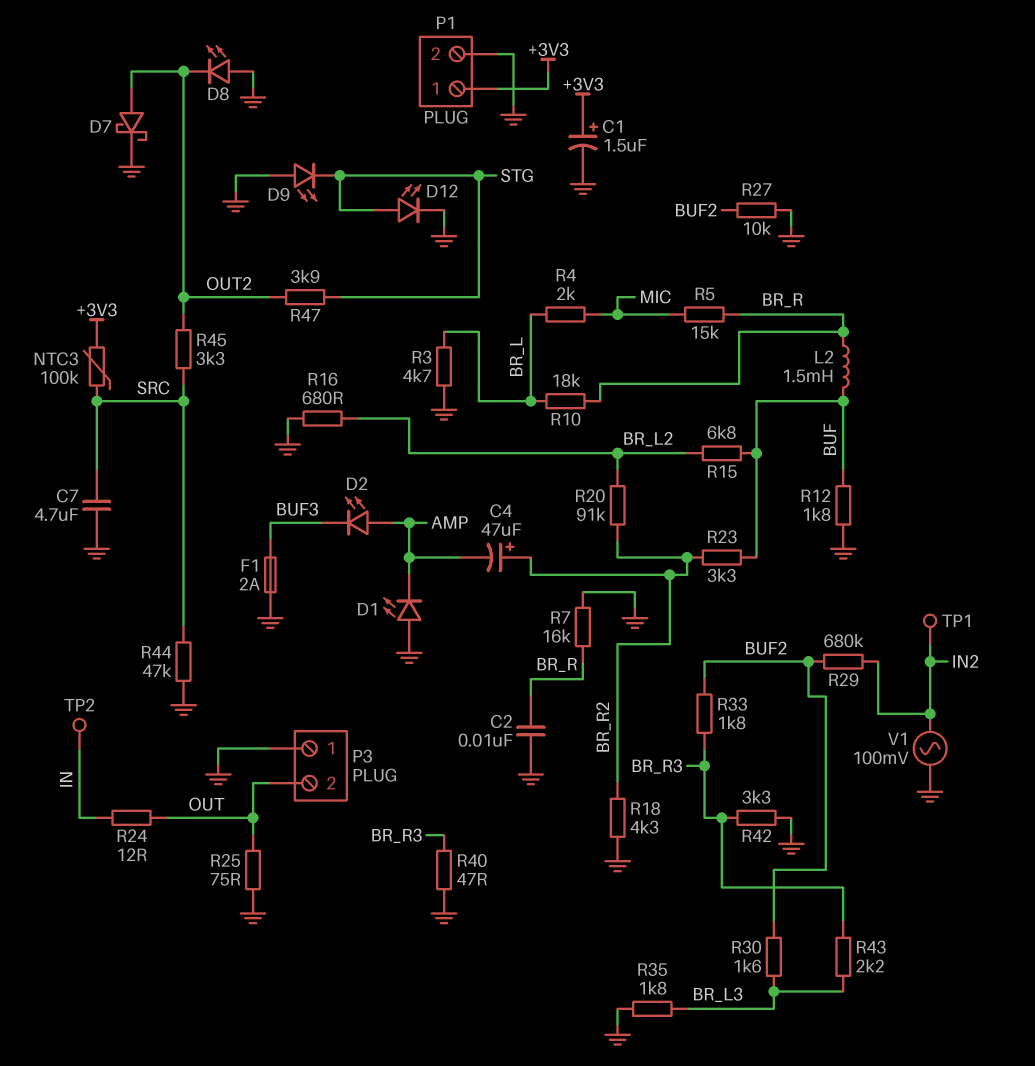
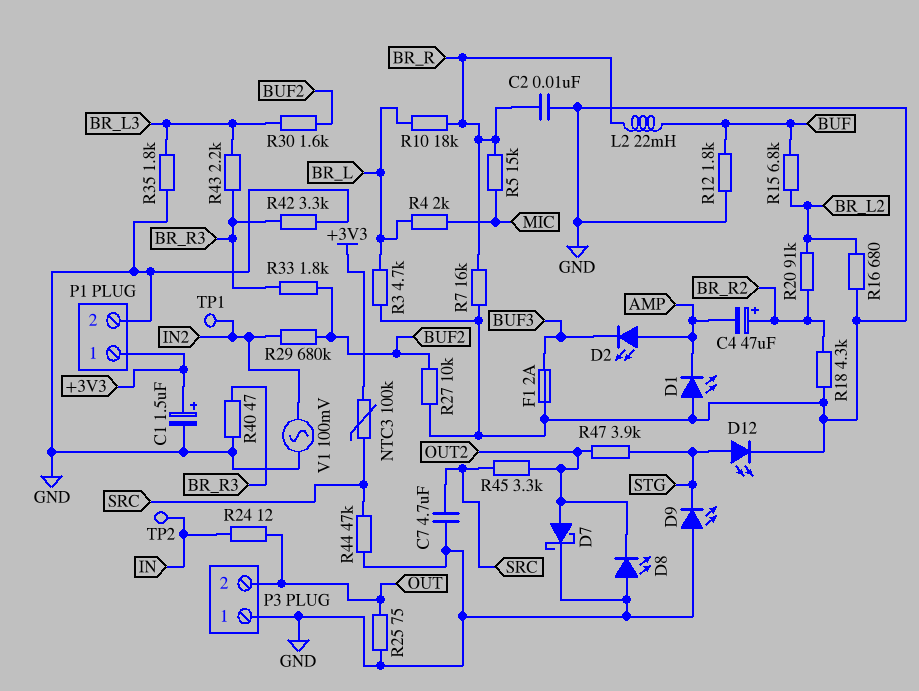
L2: 1.5mH (BR_R, BUF) -> 22mH (BR_R, BUF)
R23: 3.3k (BR_R2, BUF) -> none

